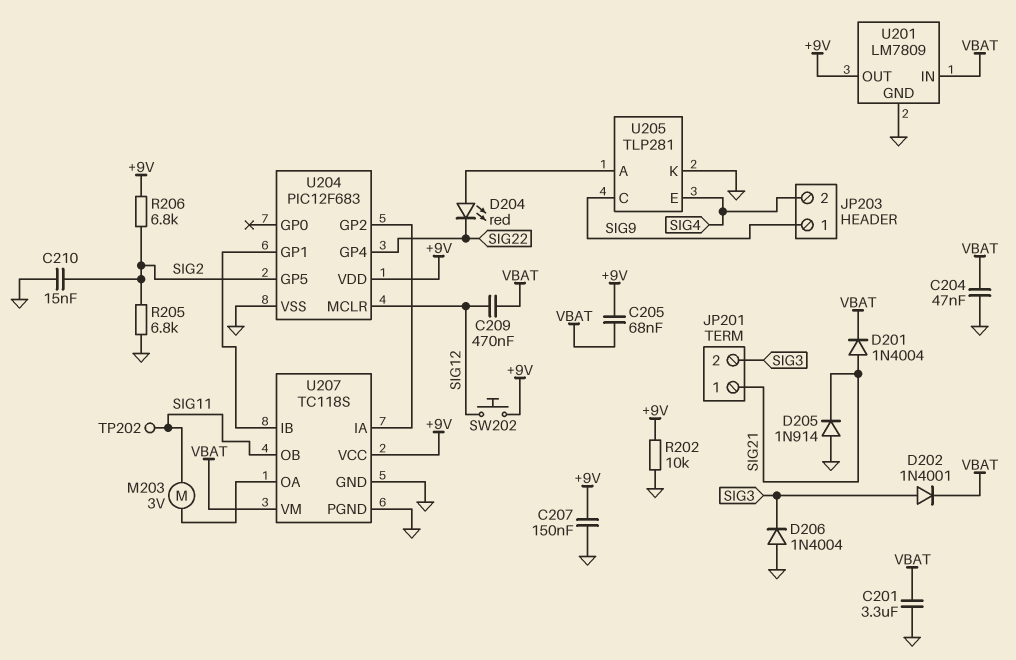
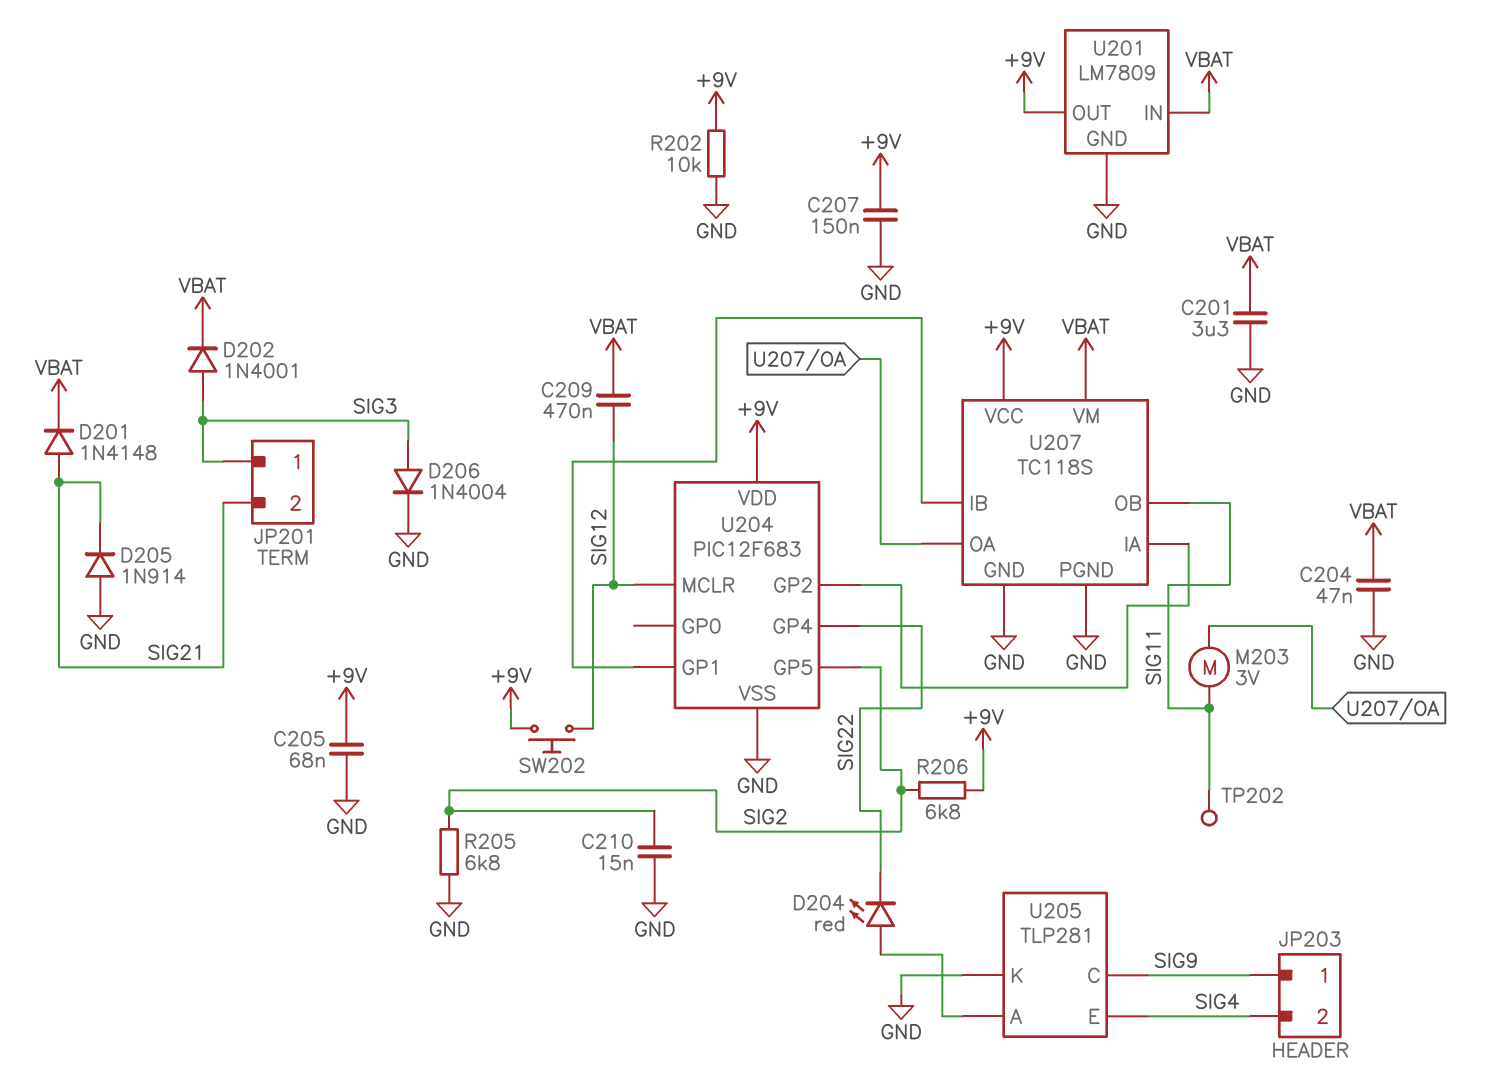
C205: 68nF (+9V, VBAT) -> 68nF (+9V, GND)
D201: diode 1N4004 (A SIG21, K VBAT) -> diode 1N4148 (A SIG21, K VBAT)
D206: diode 1N4004 (A GND, K SIG3) -> diode 1N4004 (A SIG3, K GND)
JP201 pin 1: SIG21 -> SIG3
JP201 pin 2: SIG3 -> SIG21

